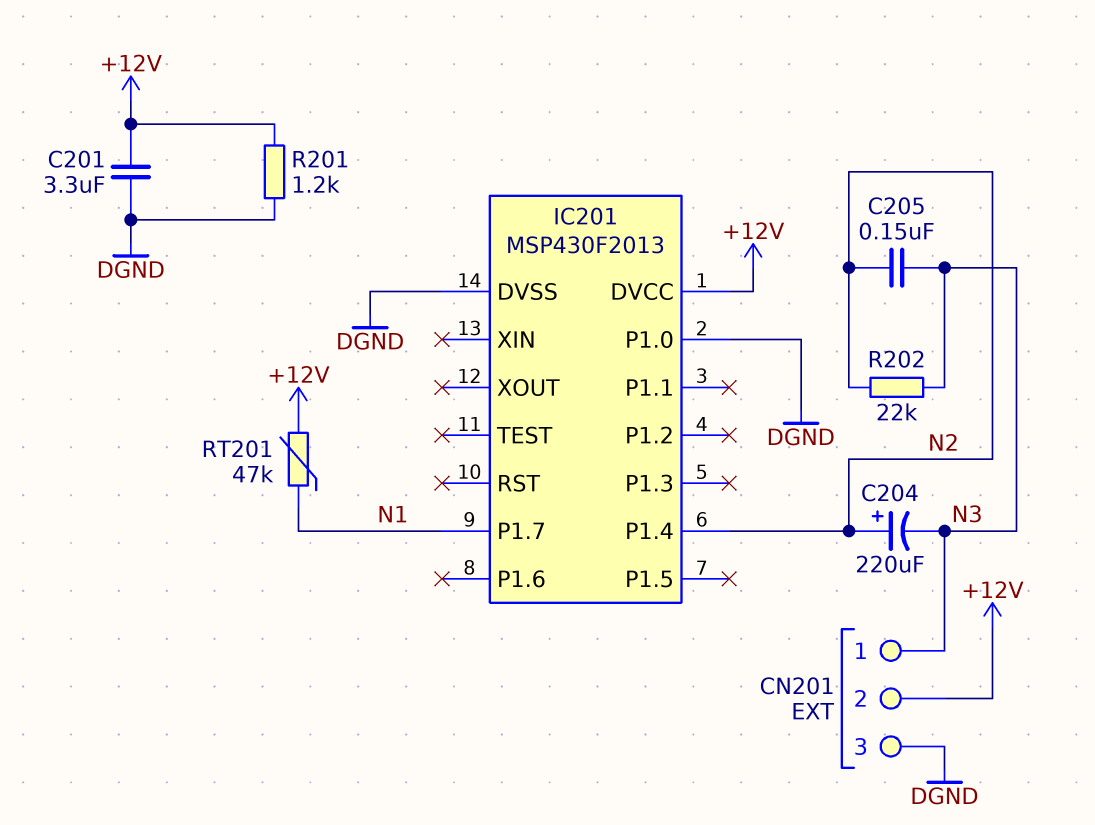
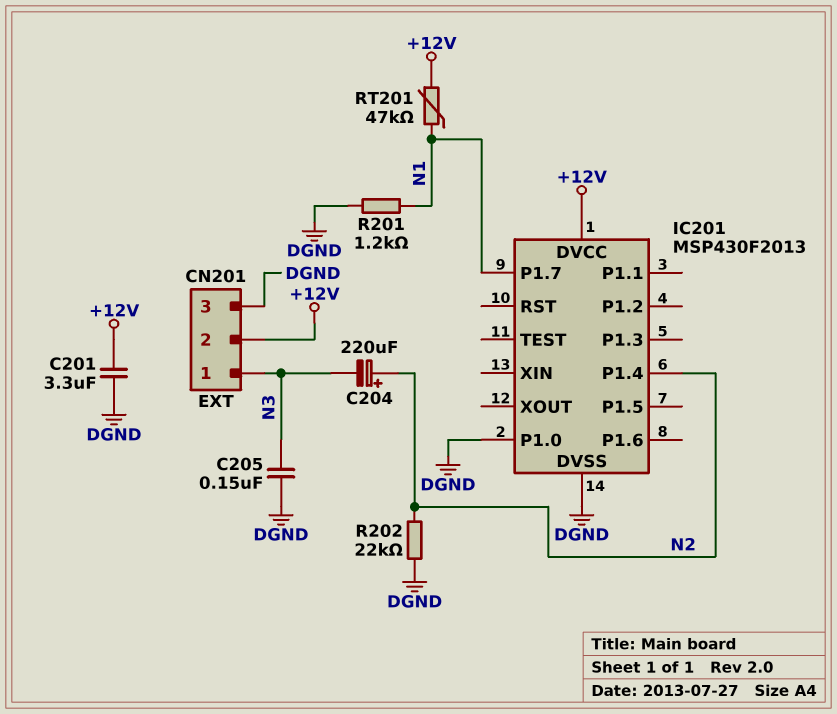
C205: 150nF (N2, N3) -> 150nF (DGND, N3)
R201: 1.2k (+12V, DGND) -> 1.2k (DGND, N1)
R202: 22k (N2, N3) -> 22k (DGND, N2)

